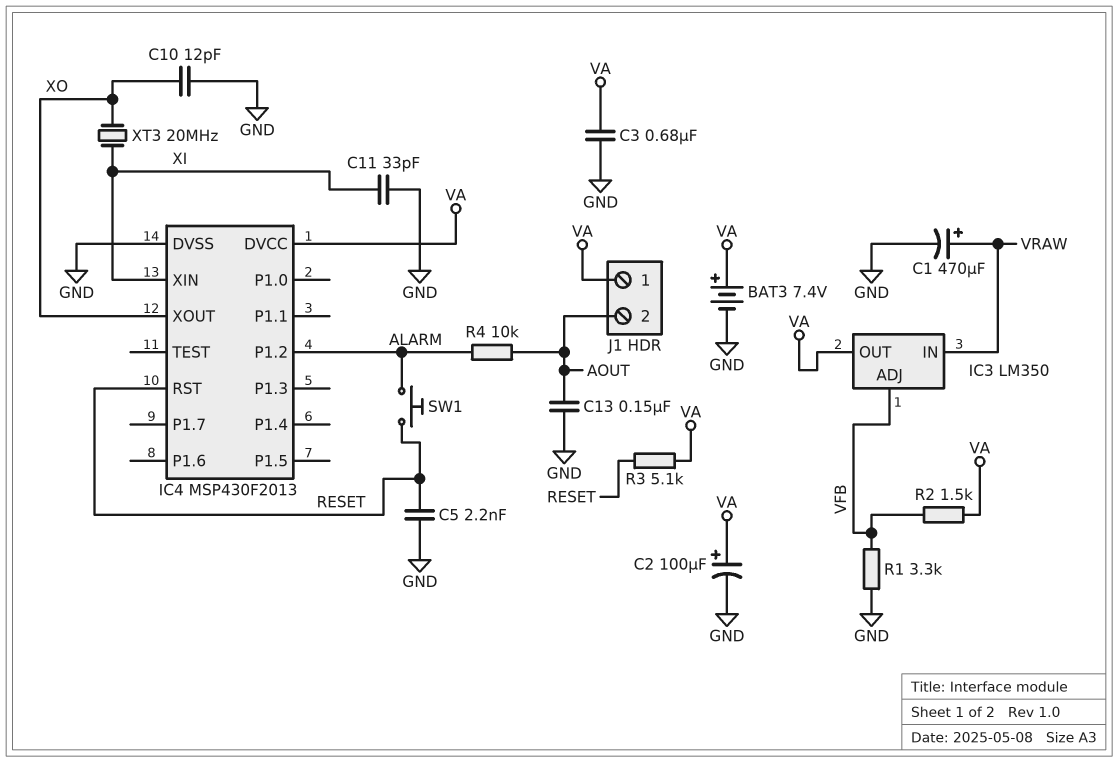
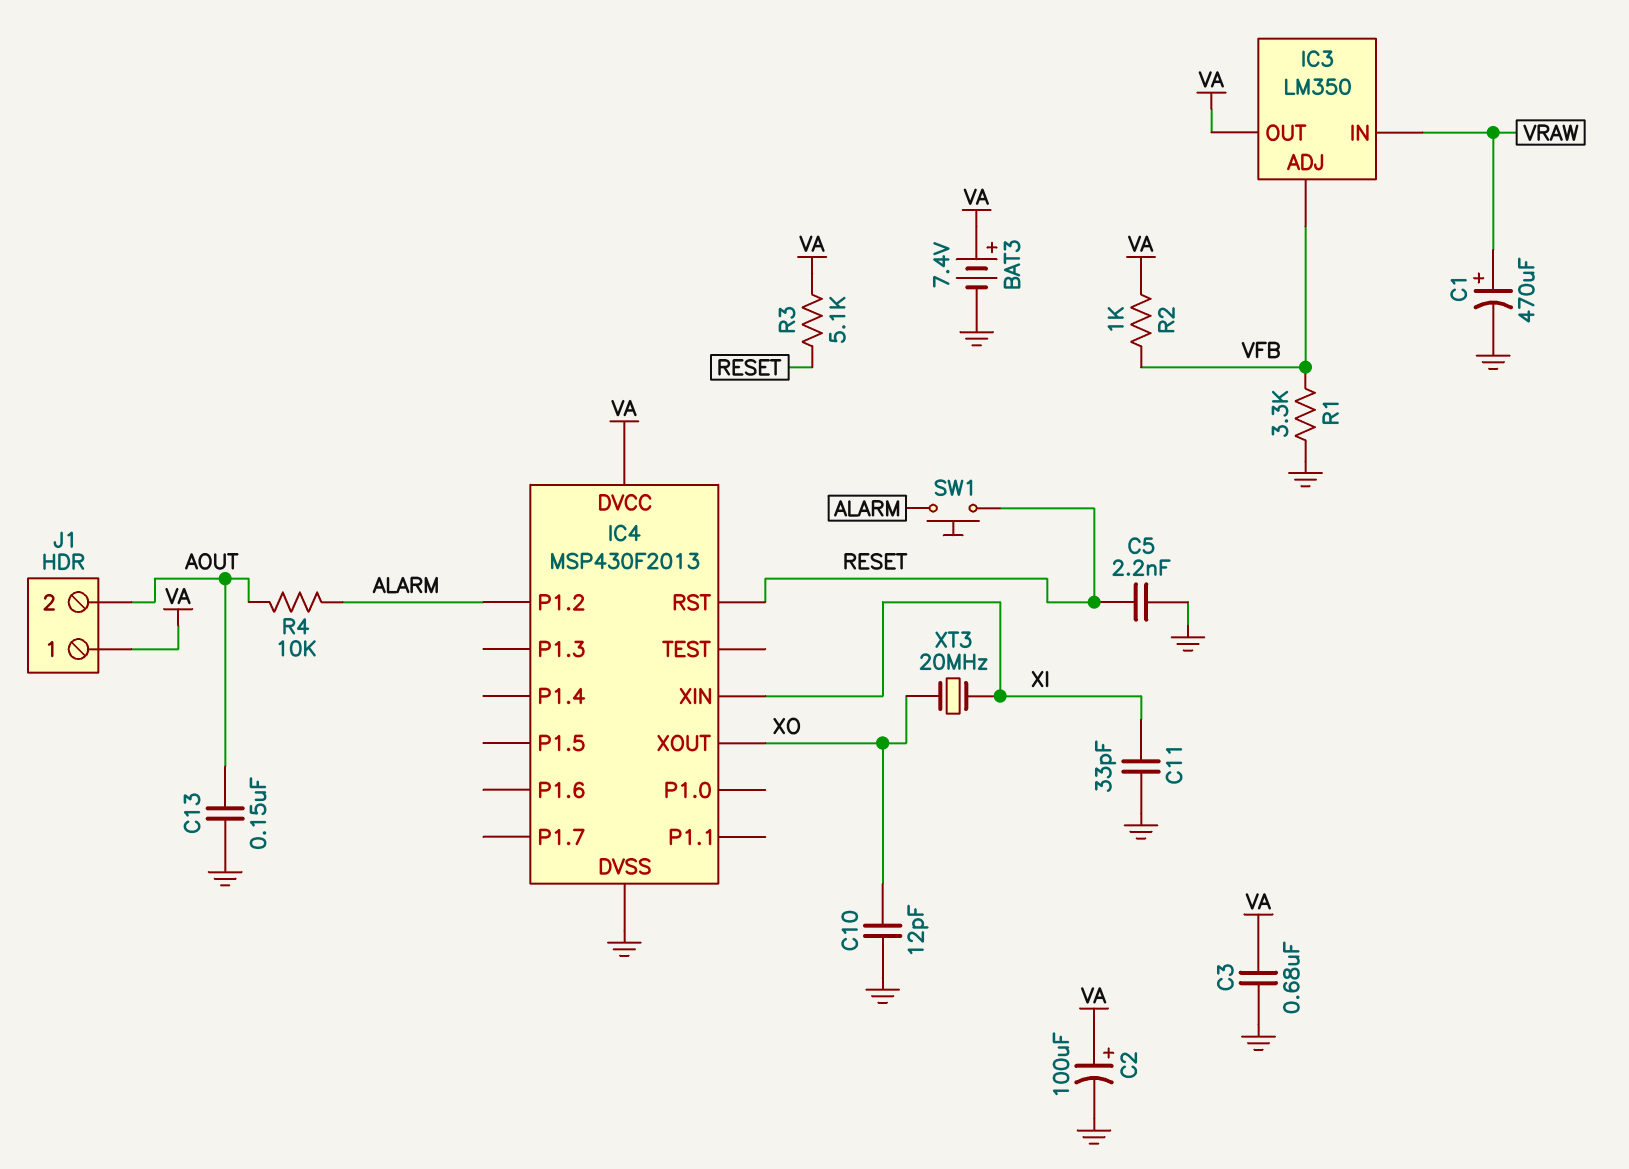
R2: 1.5k (VA, VFB) -> 1k (VA, VFB)

